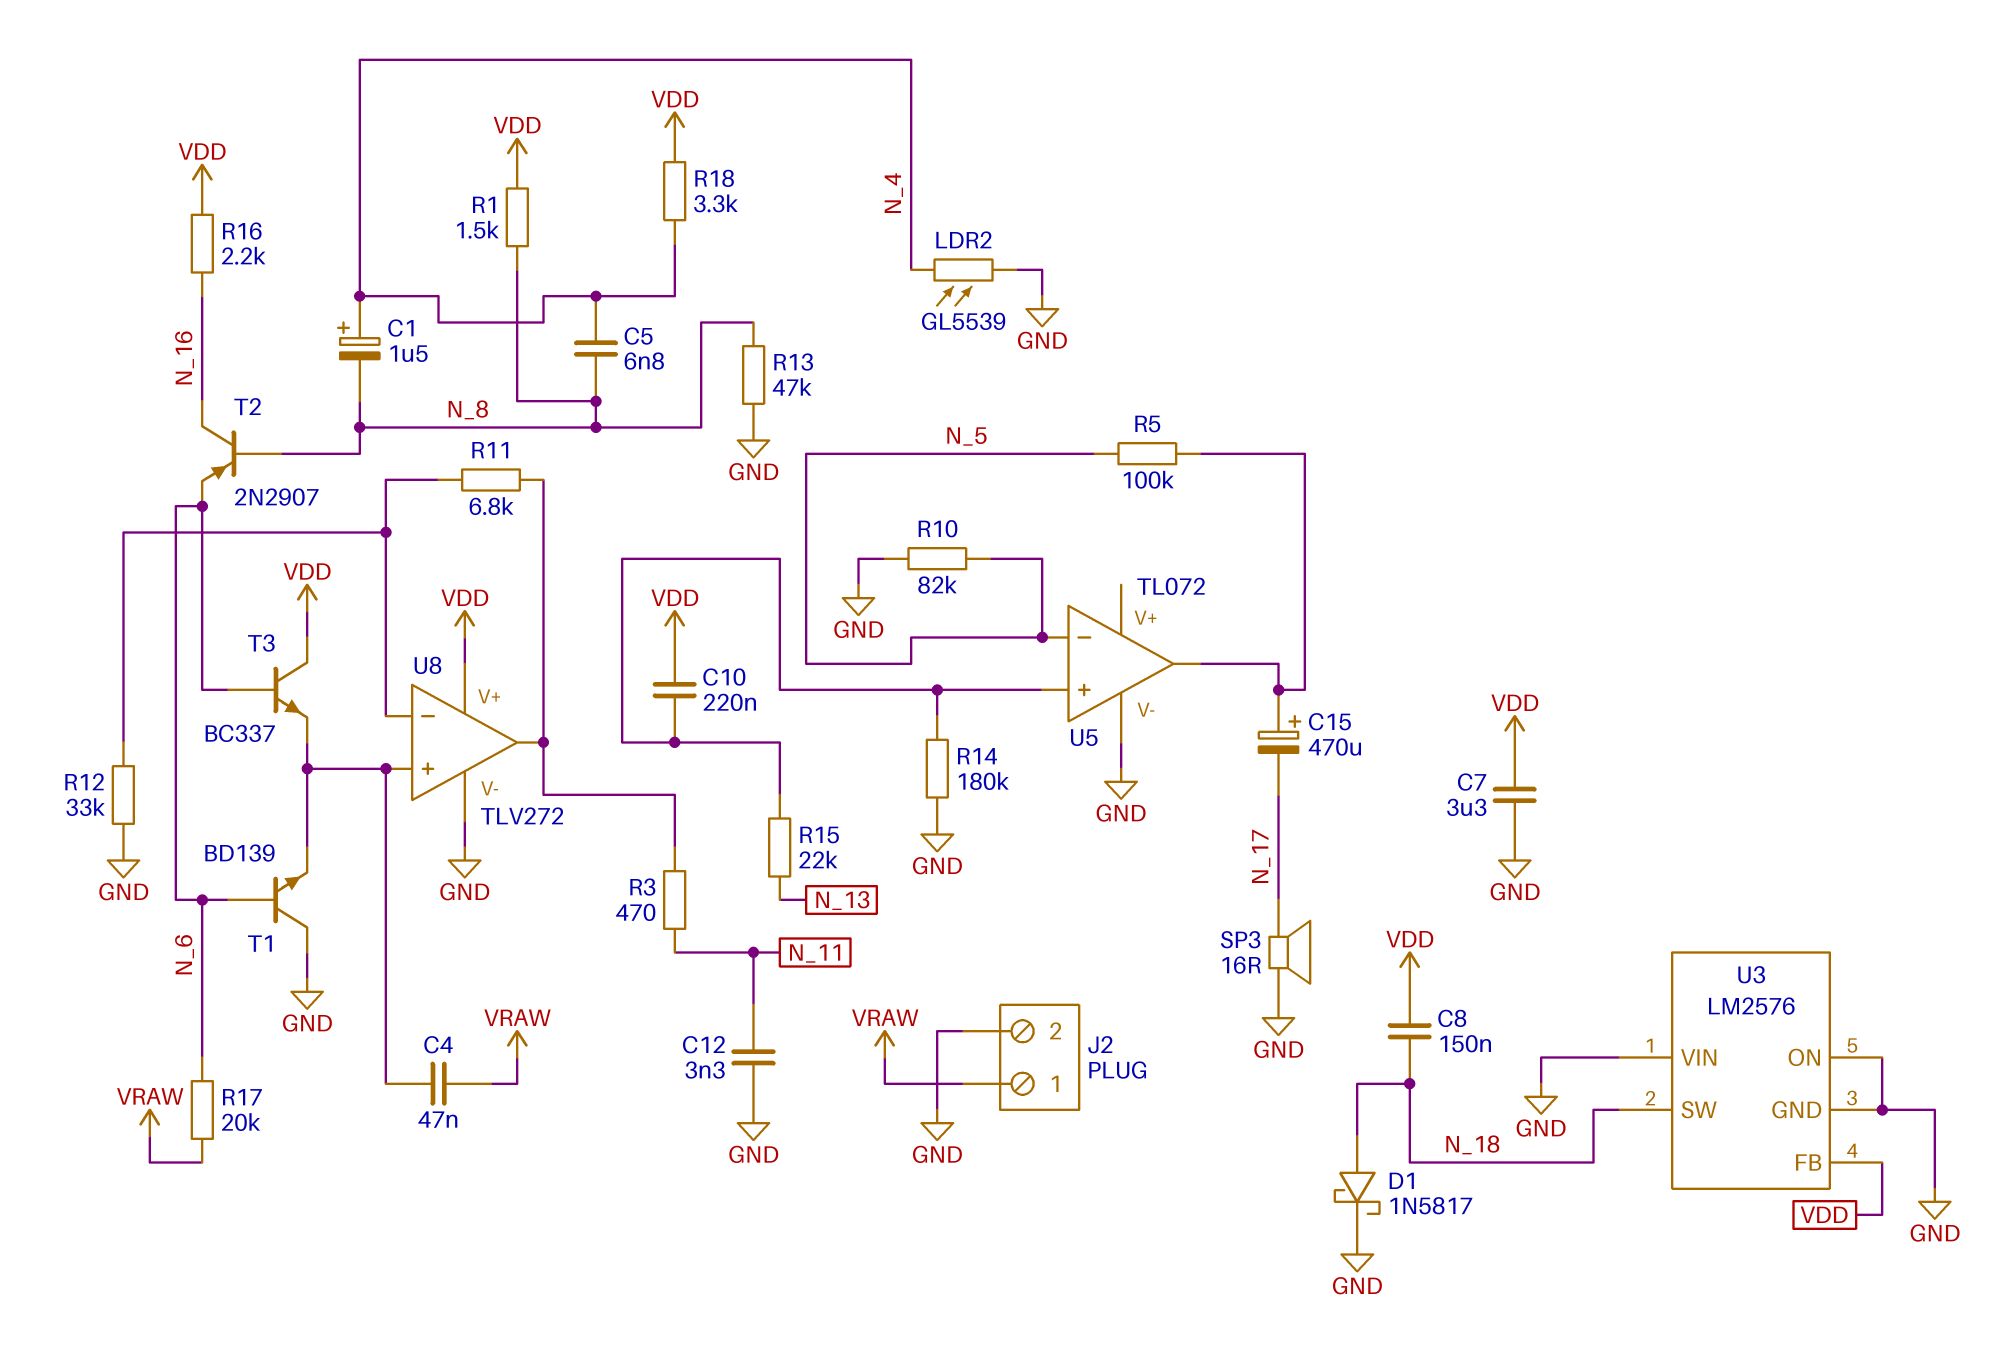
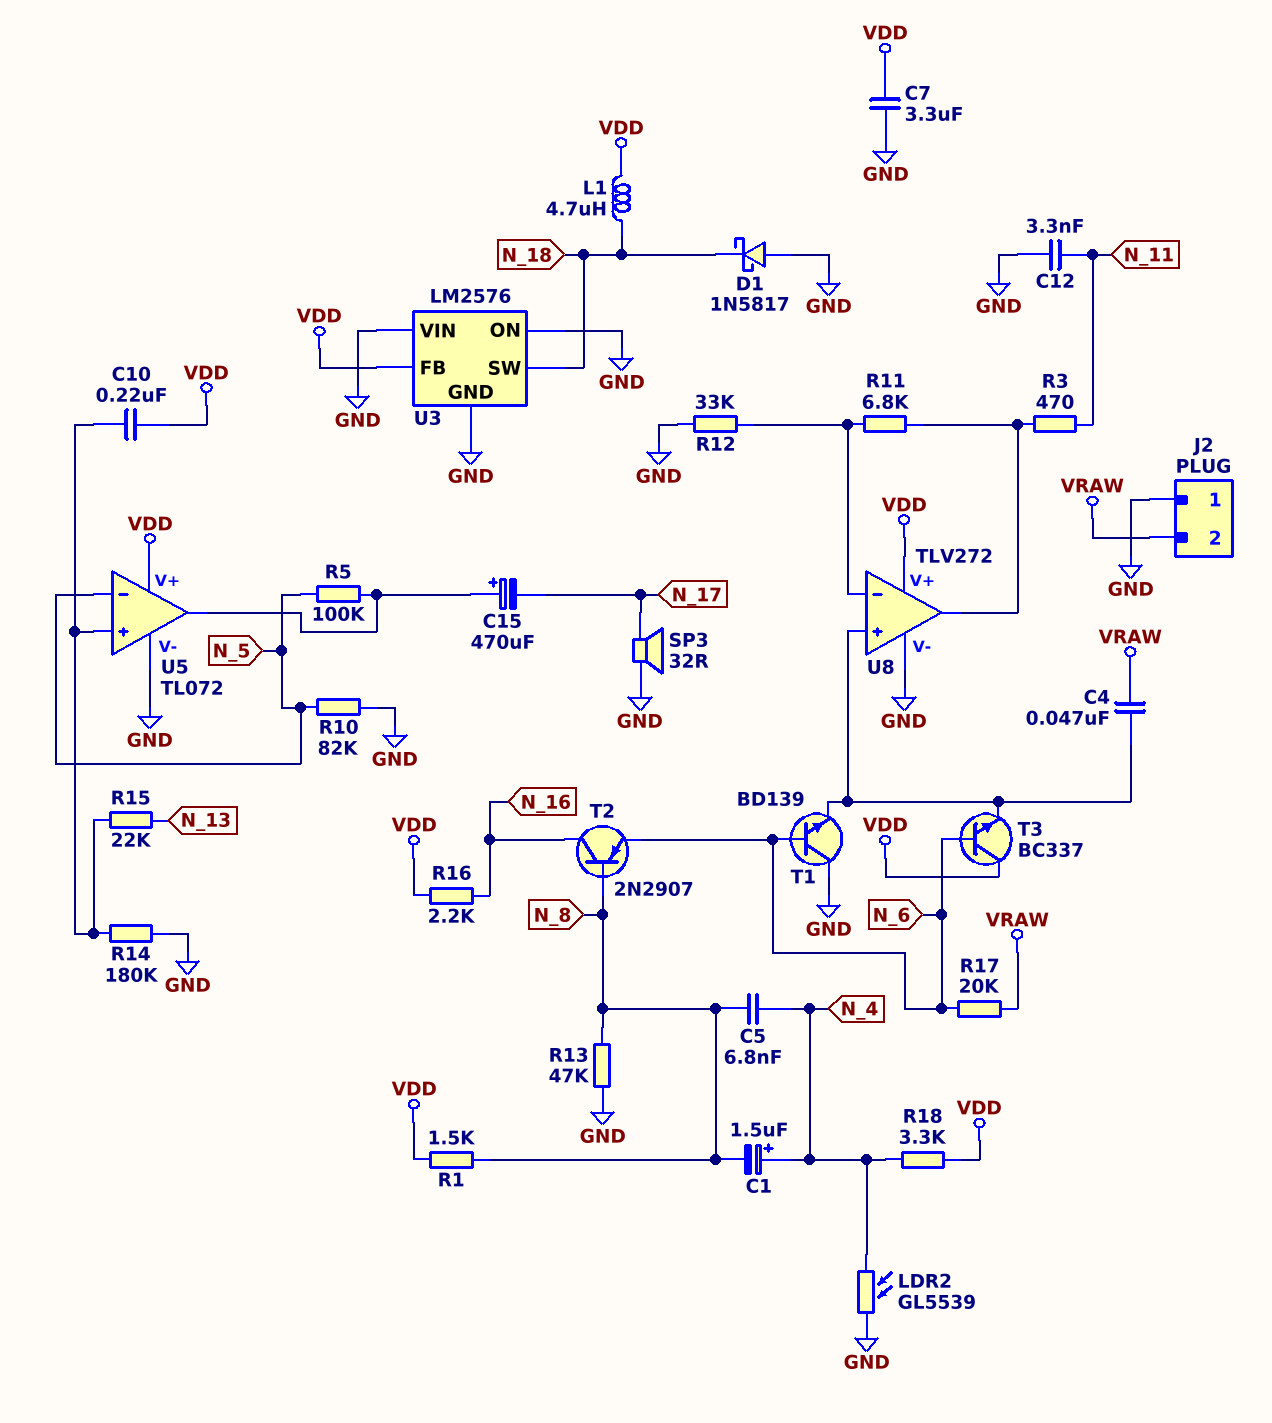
C8: 150nF (N_18, VDD) -> none
D1: schottky 1N5817 (A N_18, K GND) -> schottky 1N5817 (A GND, K N_18)
J2 pin 1: VRAW -> GND
J2 pin 2: GND -> VRAW
L1: none -> 4.7uH (N_18, VDD)
SP3: speaker 16R (GND, N_17) -> speaker 32R (GND, N_17)
U5 pin V+: none -> VDD

